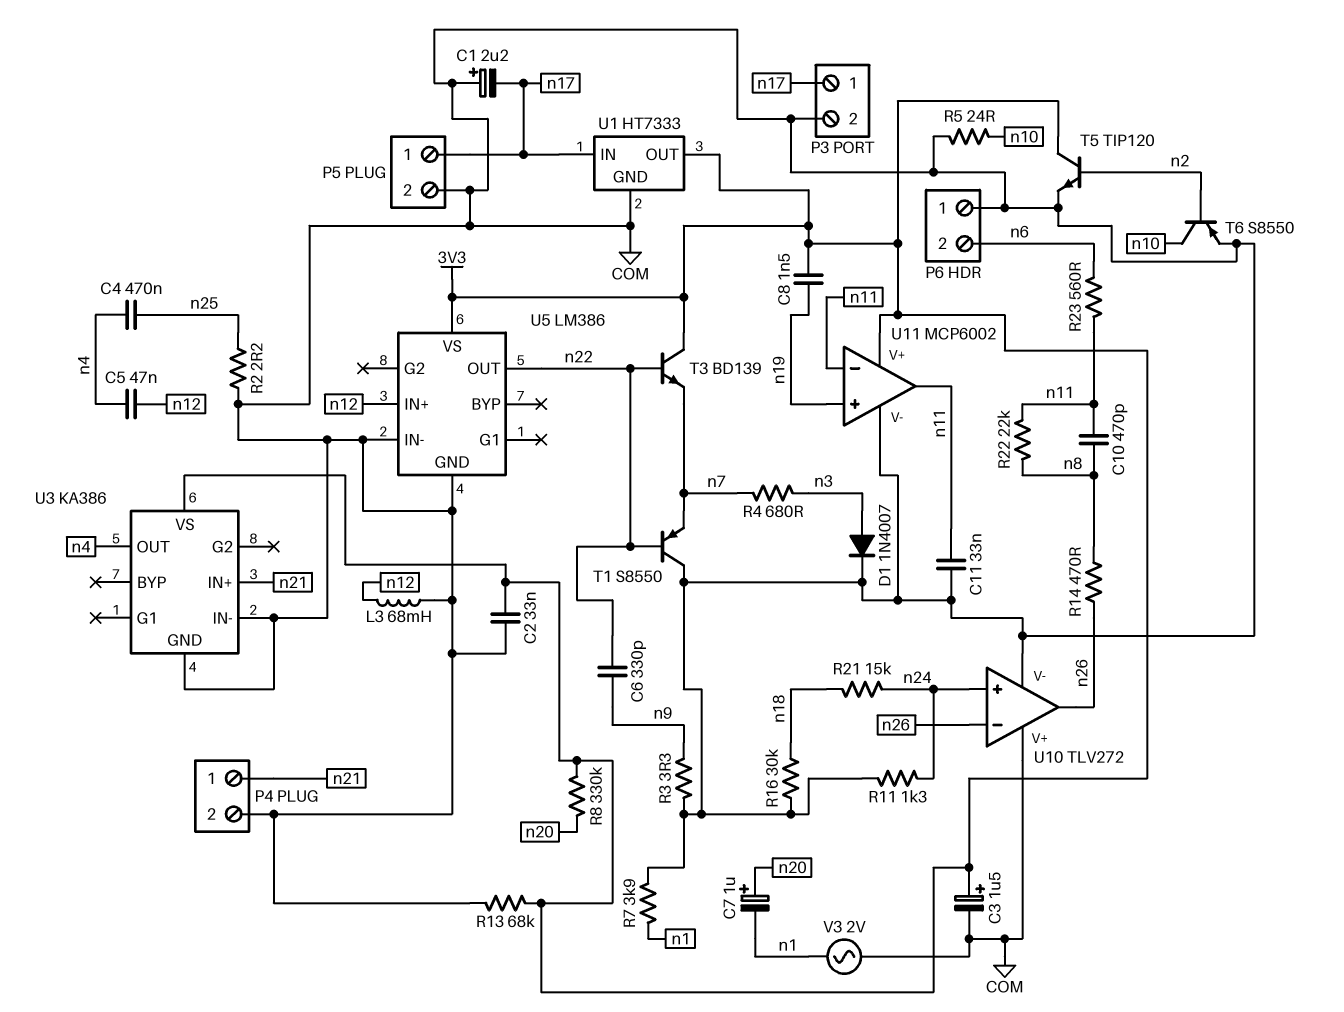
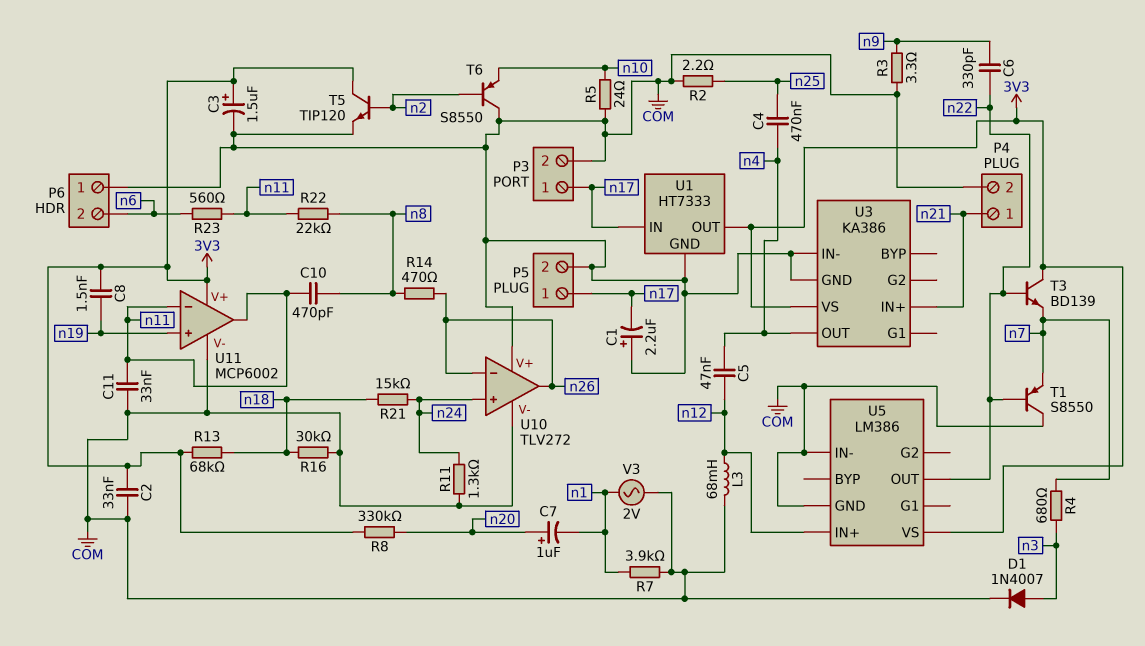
R13: 68k (3V3, COM) -> 68k (3V3, n18)
T6: PNP S8550 (B n2, C n10, E COM) -> PNP S8550 (B n2, C COM, E n10)

